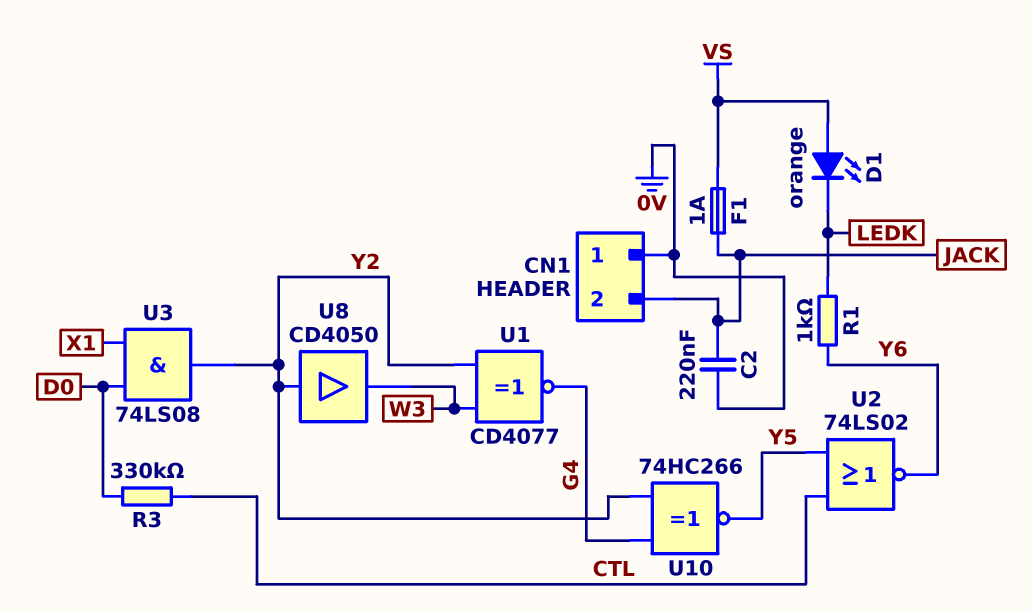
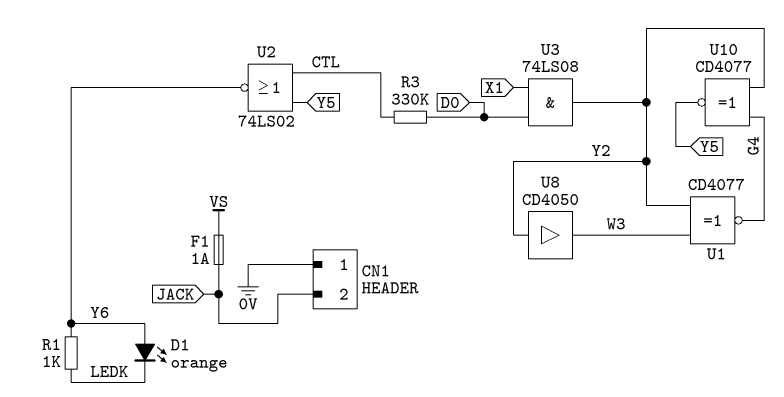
C2: 220nF (0V, JACK) -> none
D1: LED orange (A VS, K LEDK) -> LED orange (A Y6, K LEDK)
U10: XNOR 74HC266 (in G4, in Y2, out Y5) -> XNOR CD4077 (in G4, in Y2, out Y5)

